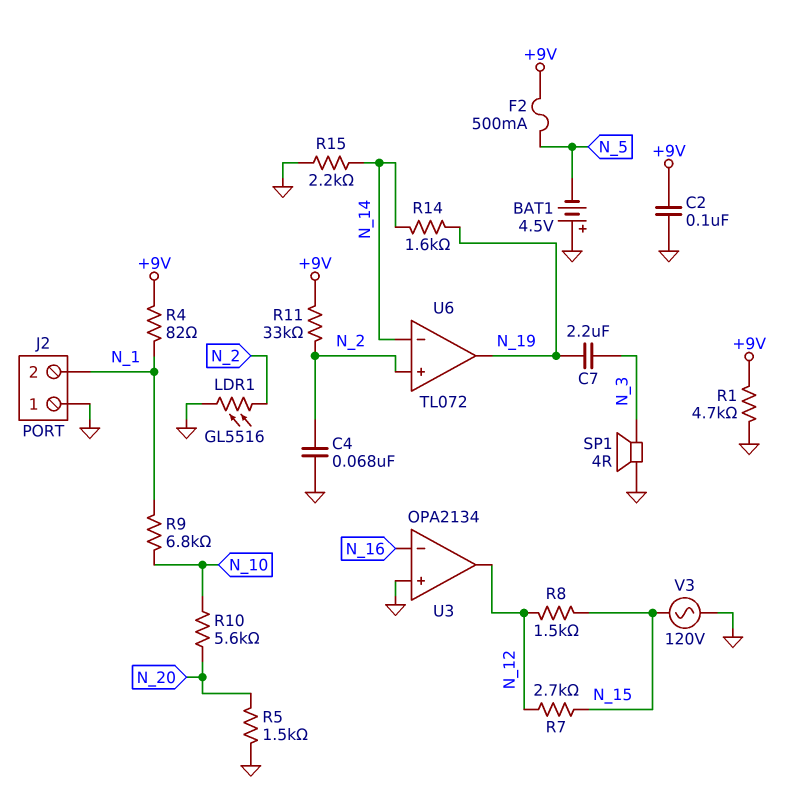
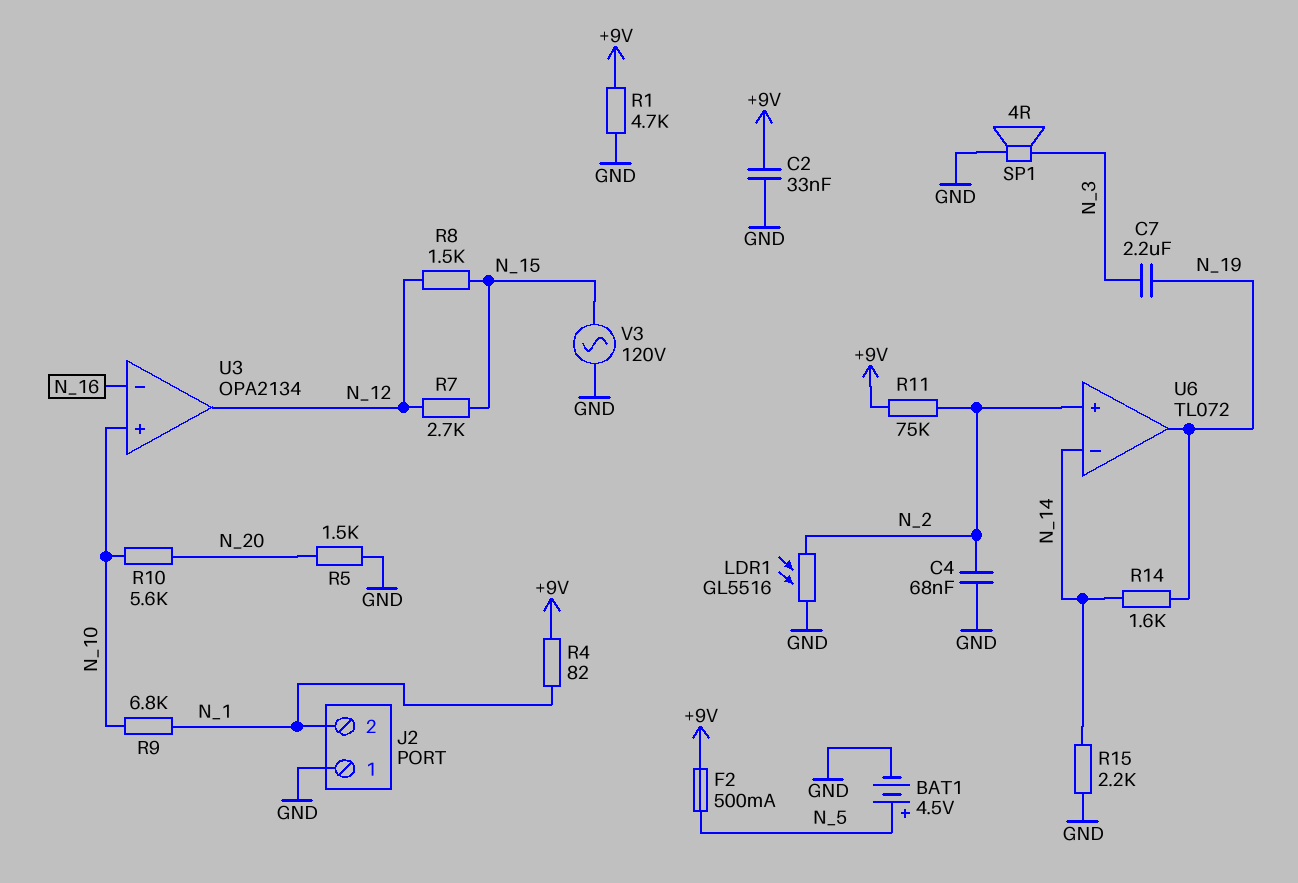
BAT1: 4.5V (plus GND, minus N_5) -> 4.5V (plus N_5, minus GND)
C2: 100nF (+9V, GND) -> 33nF (+9V, GND)
R11: 33k (+9V, N_2) -> 75k (+9V, N_2)
U3 pin in+: GND -> N_10

